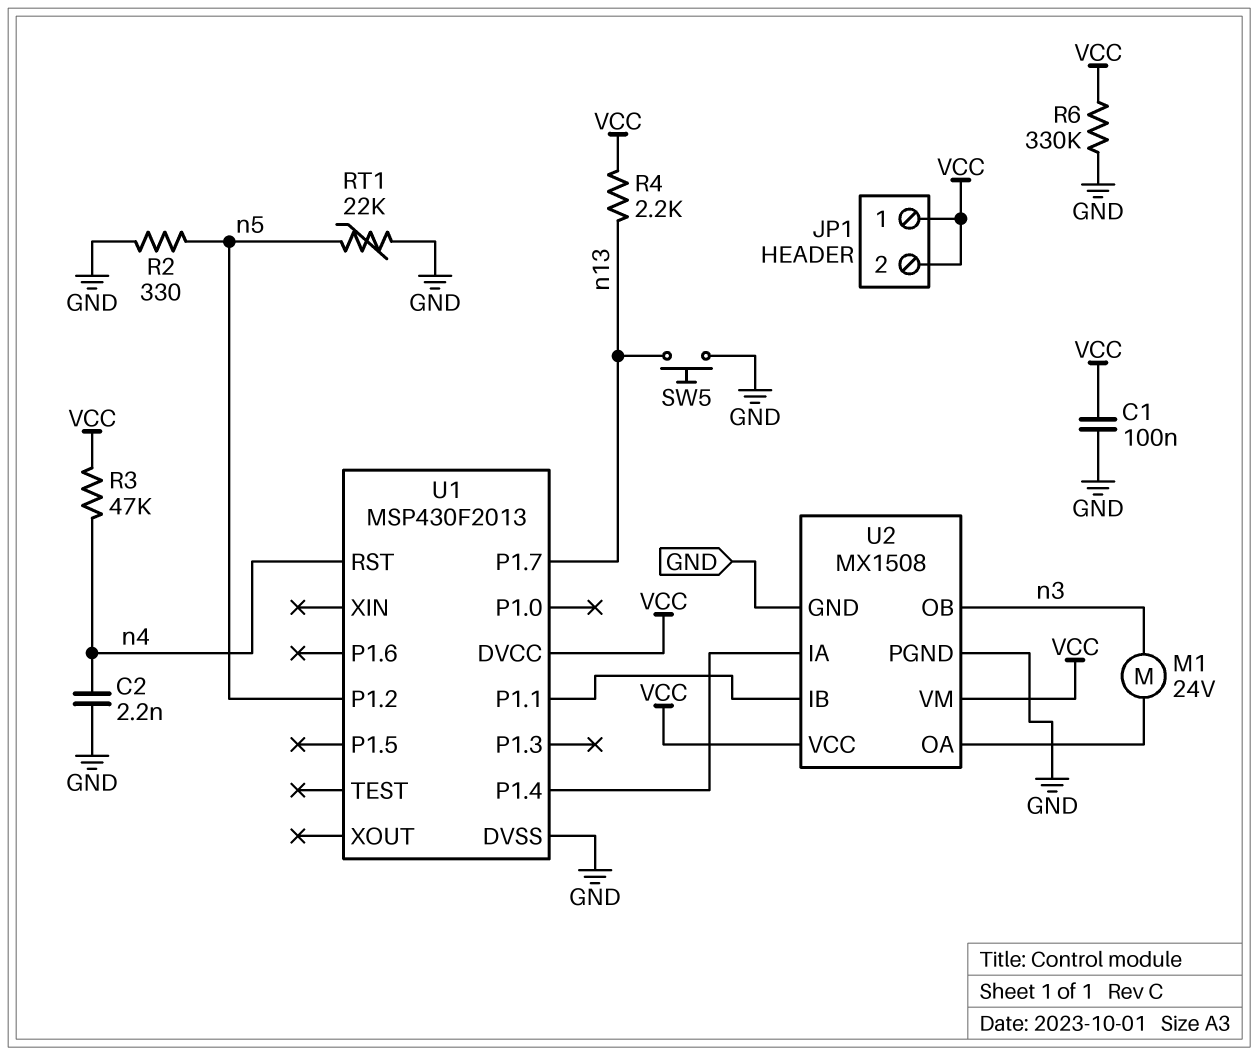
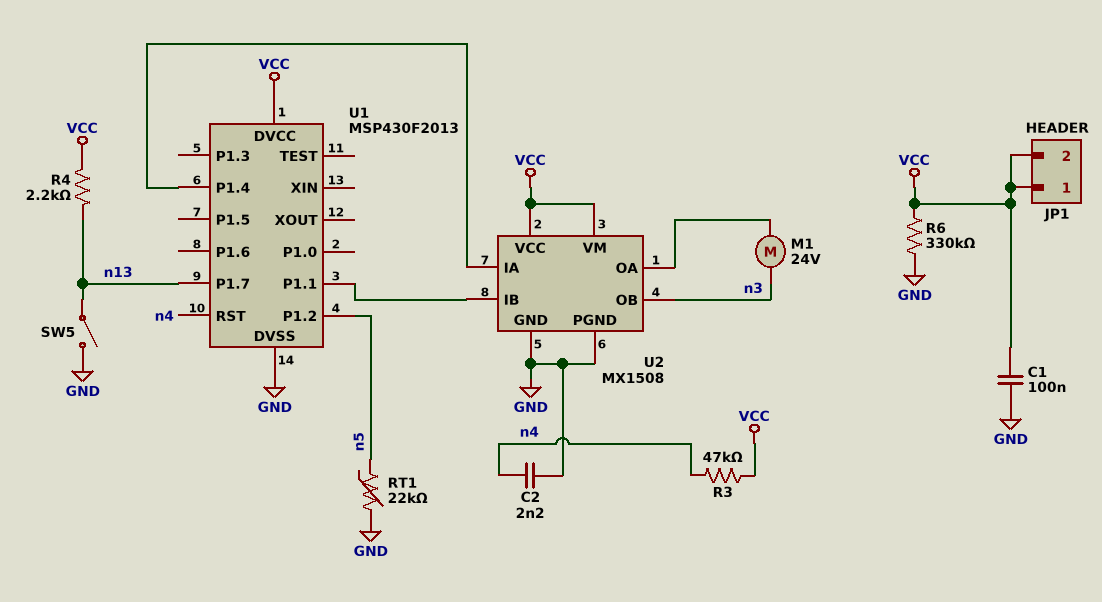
R2: 330 (GND, n5) -> none
SW5: button (GND, n13) -> switch (GND, n13)

